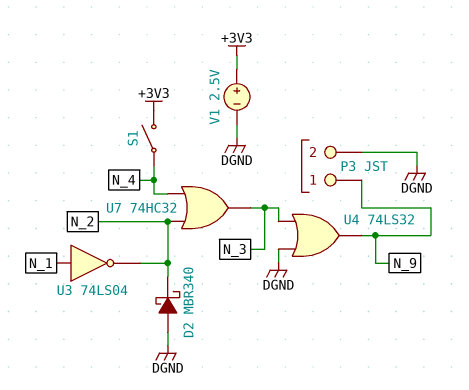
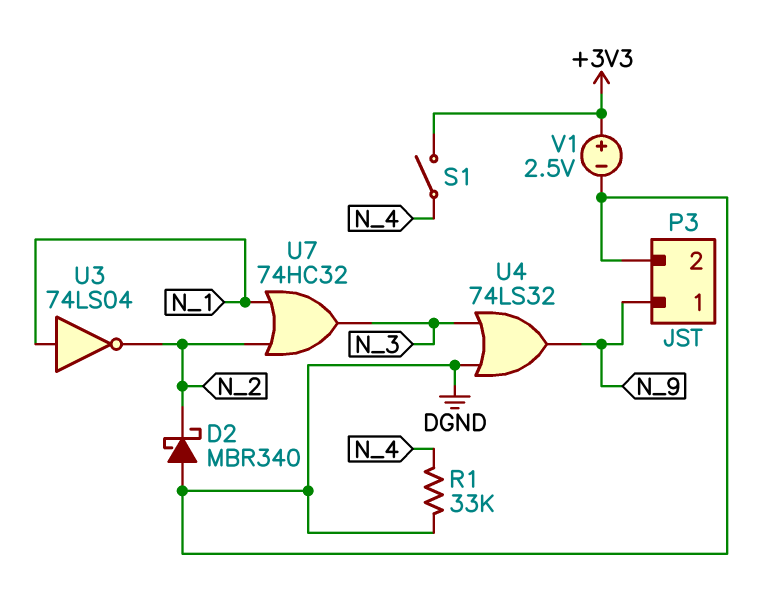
R1: none -> 33k (DGND, N_4)
U7: OR 74HC32 (in N_2, in N_4, out N_3) -> OR 74HC32 (in N_1, in N_2, out N_3)

